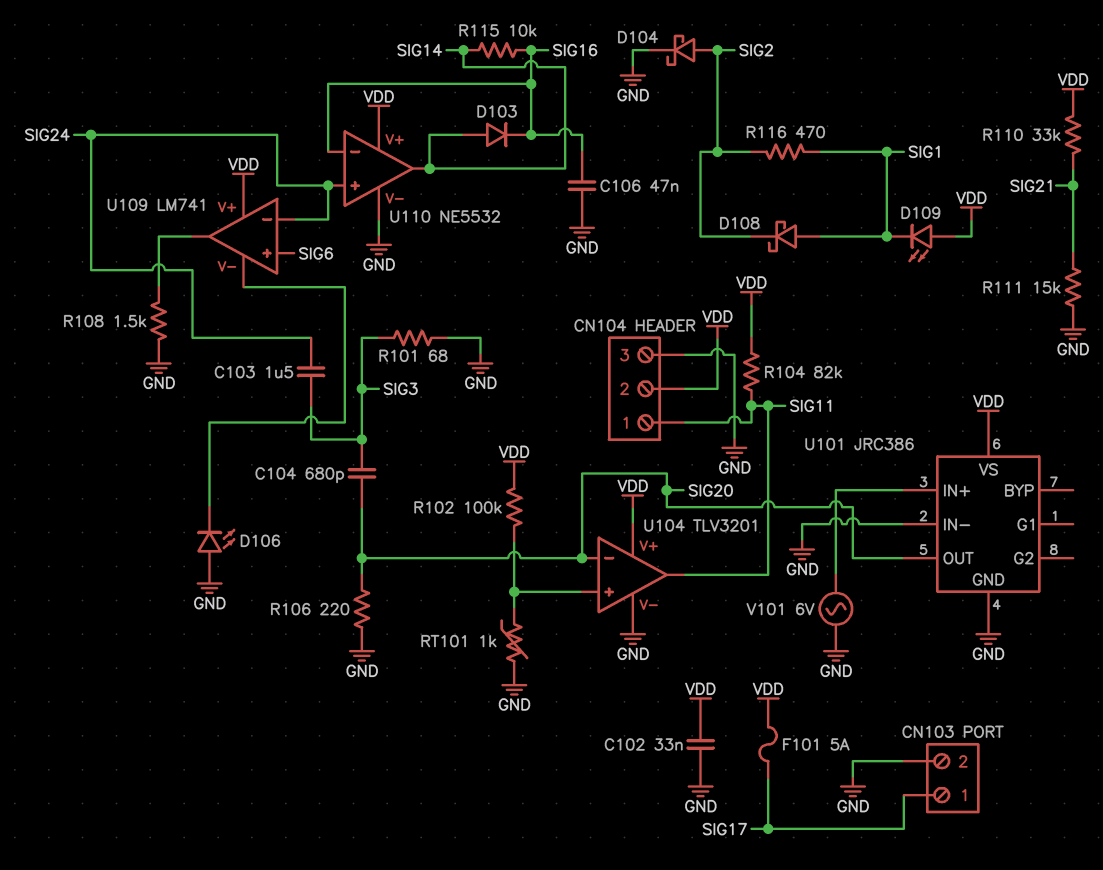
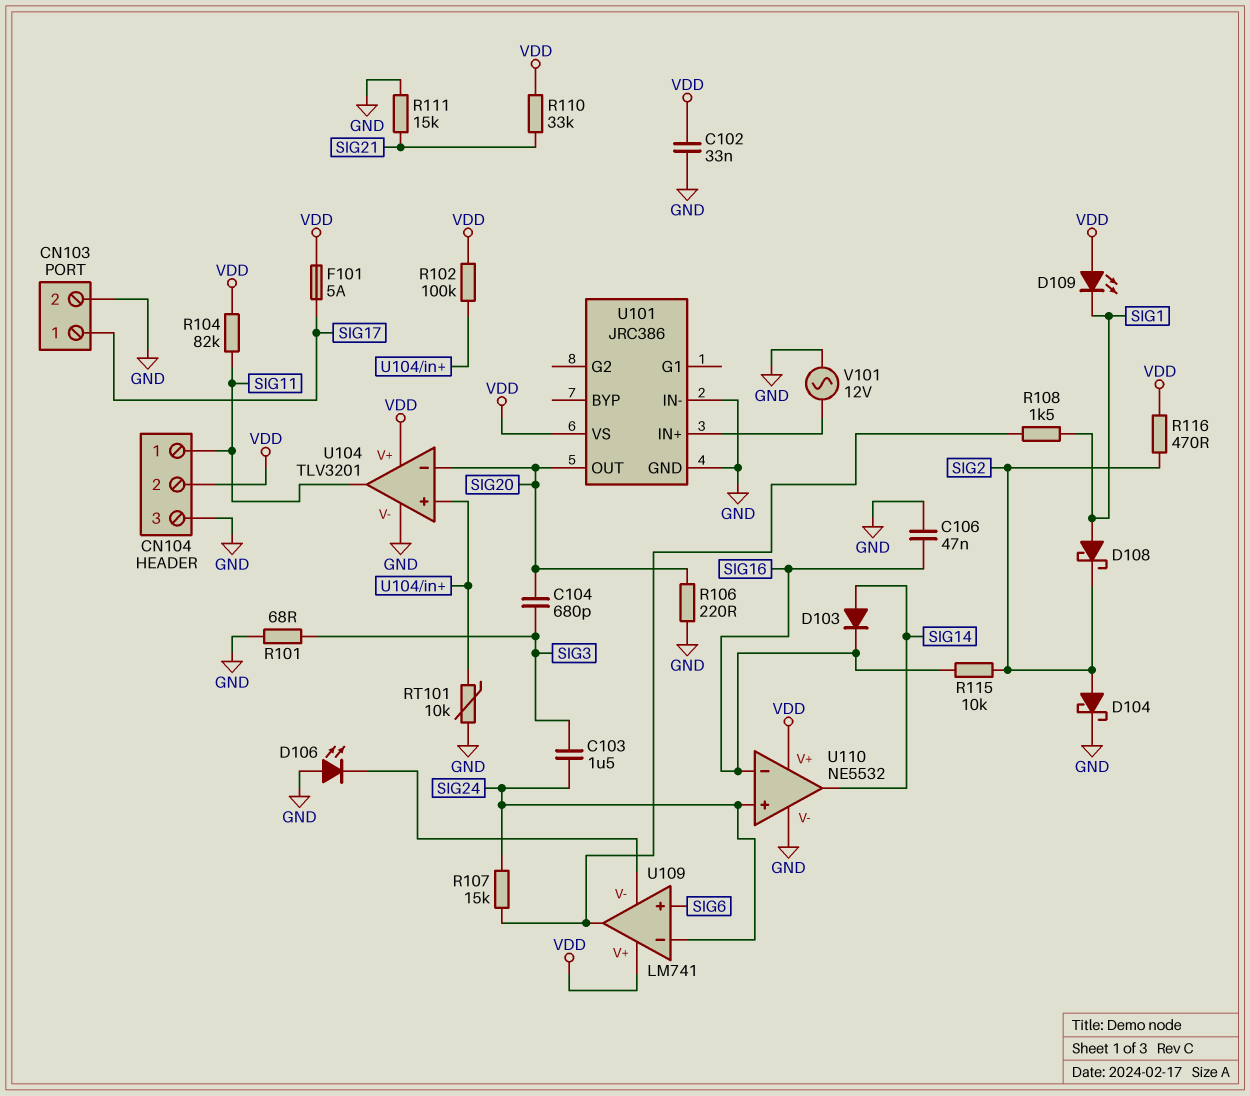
R107: none -> 15k (SIG24, U109/out)
R108: 1.5k (GND, U109/out) -> 1.5k (SIG1, U109/out)
R115: 10k (SIG14, SIG16) -> 10k (SIG2, SIG16)
R116: 470 (SIG1, SIG2) -> 470 (SIG2, VDD)
RT101: 1k (GND, U104/in+) -> 10k (GND, U104/in+)
V101: AC 6V (GND, U101/IN+) -> AC 12V (GND, U101/IN+)

